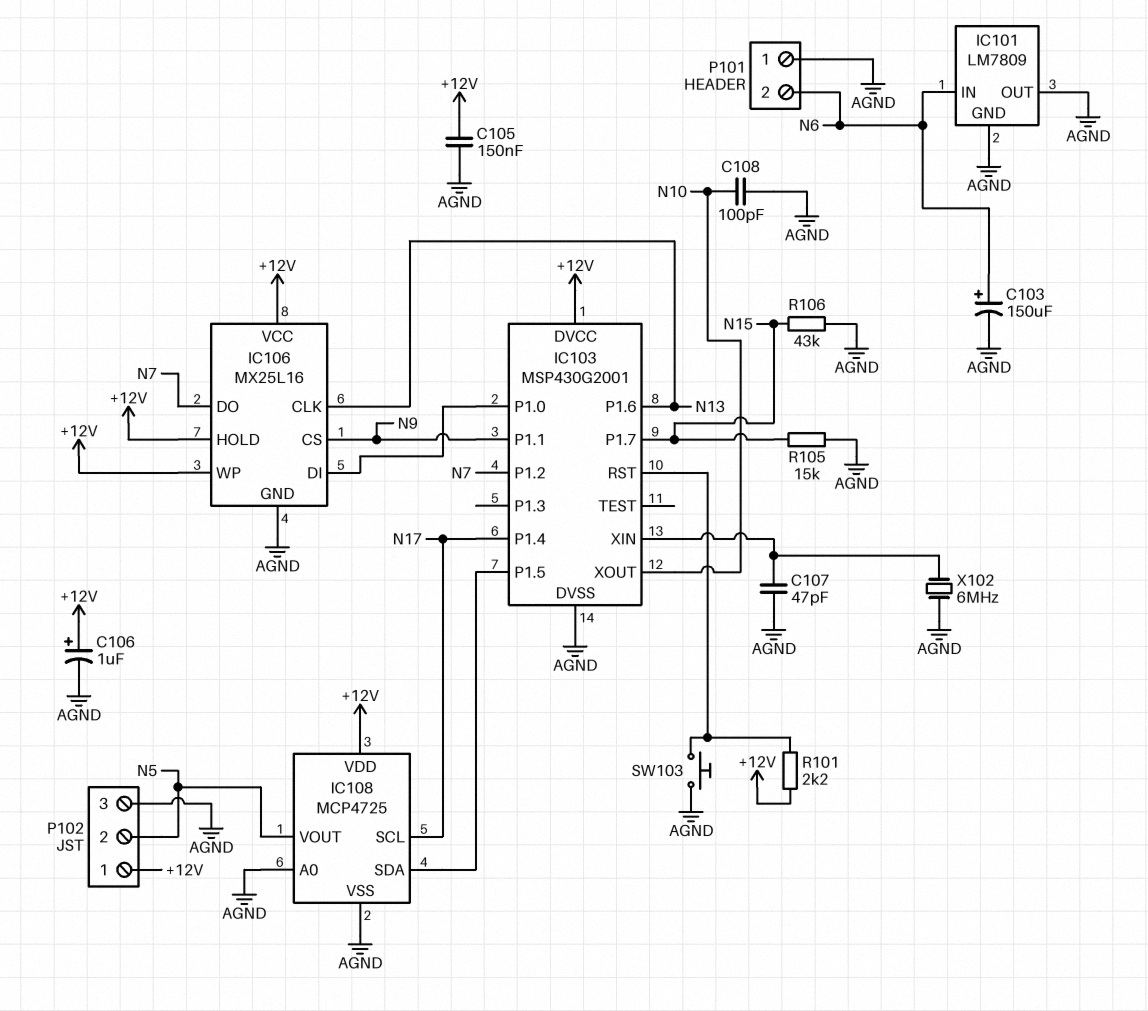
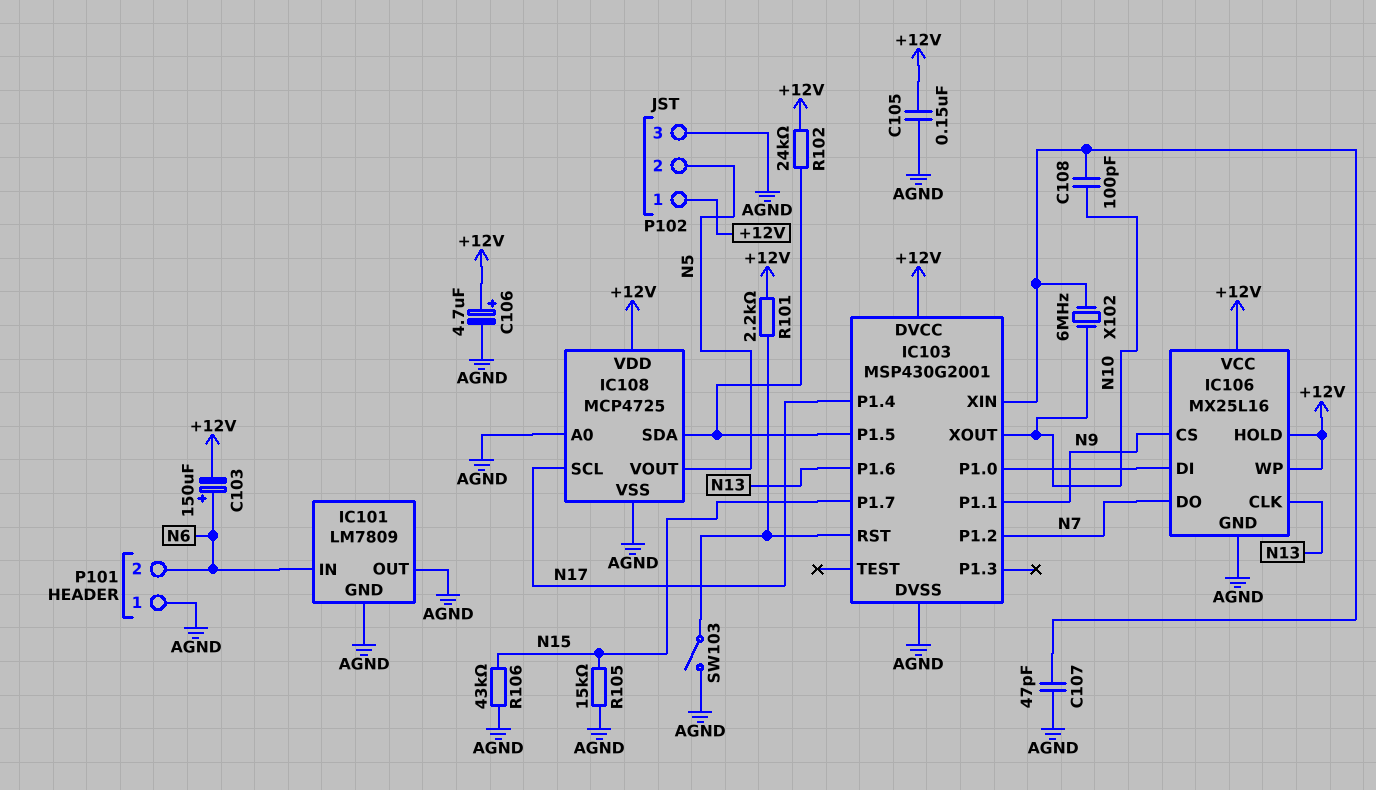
C103: 150uF (plus N6, minus AGND) -> 150uF (plus N6, minus +12V)
C106: 1uF (plus +12V, minus AGND) -> 4.7uF (plus +12V, minus AGND)
C108: 100pF (AGND, N10) -> 100pF (IC103/XIN, N10)
R102: none -> 24k (+12V, IC103/P1.5)
SW103: button (AGND, IC103/RST) -> switch (AGND, IC103/RST)
X102: 6MHz (AGND, IC103/XIN) -> 6MHz (IC103/XIN, N10)

